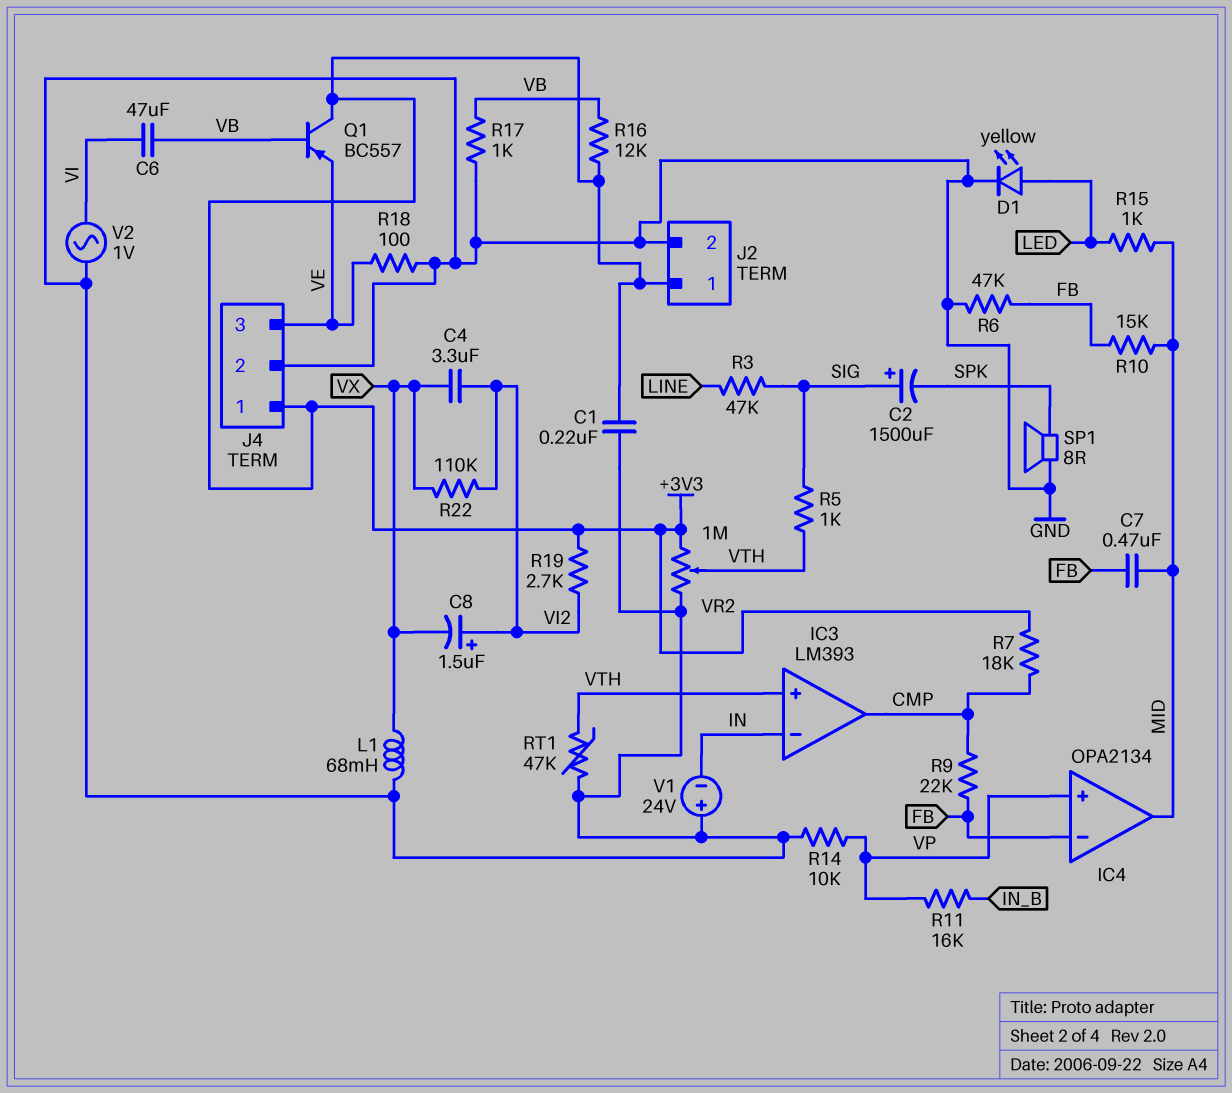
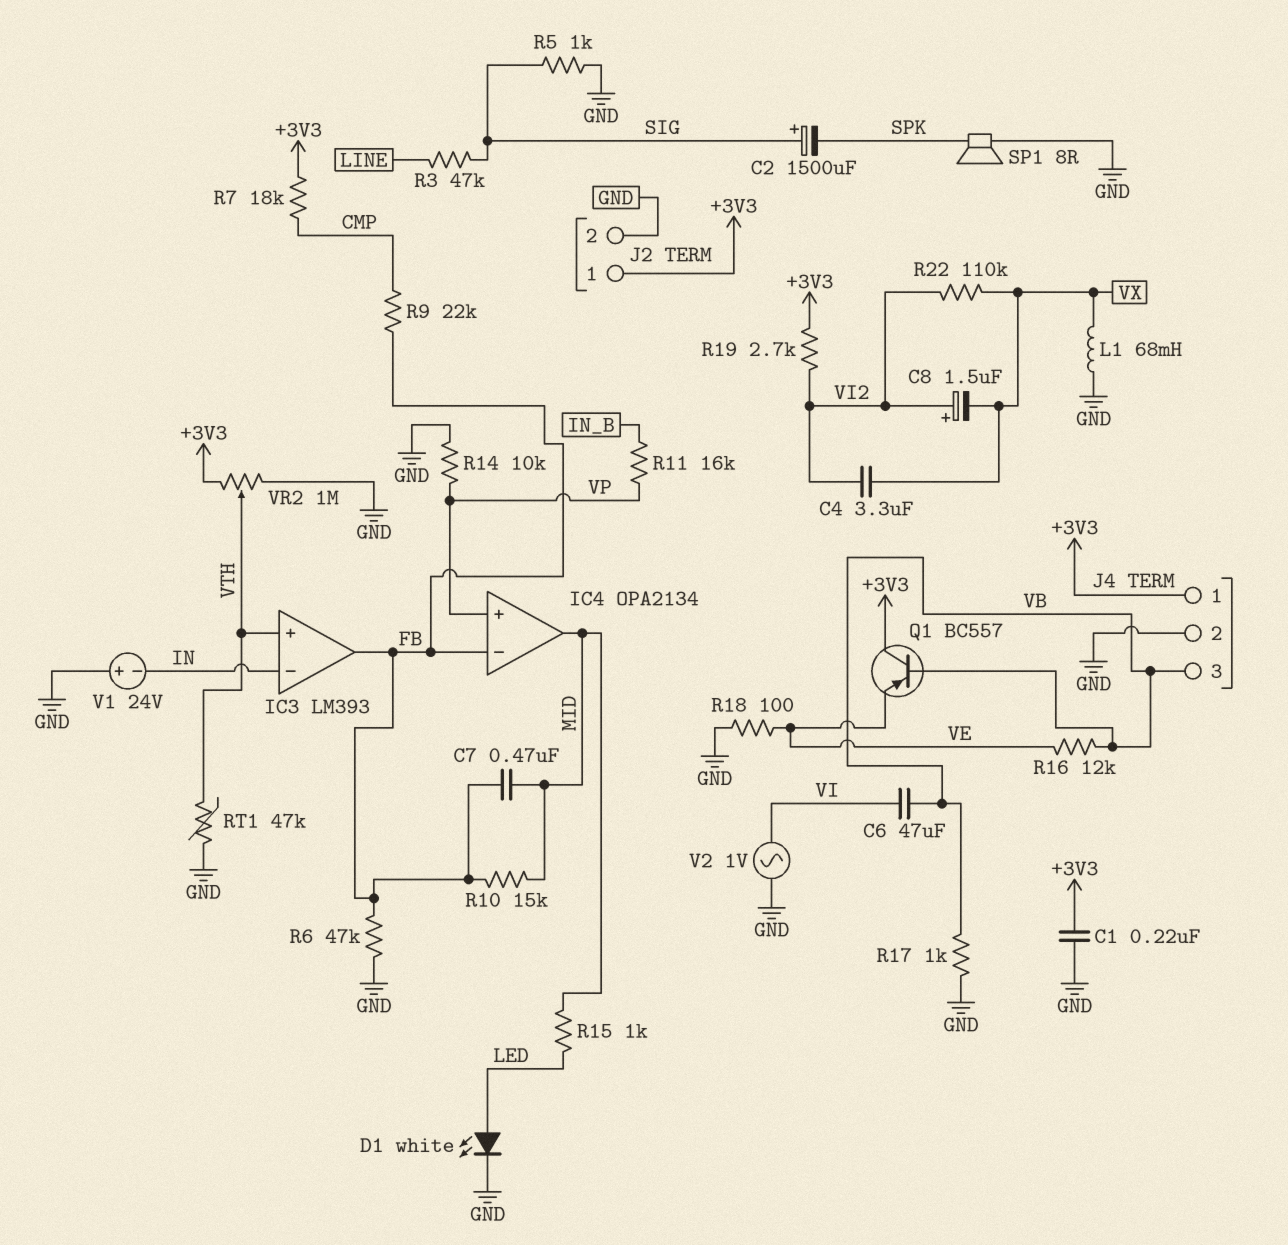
D1: LED yellow (A LED, K GND) -> LED white (A LED, K GND)
IC3 pin out: CMP -> FB
J4 pin 3: VE -> VB
R5: 1k (SIG, VTH) -> 1k (GND, SIG)
R16: 12k (+3V3, VB) -> 12k (VB, VE)

